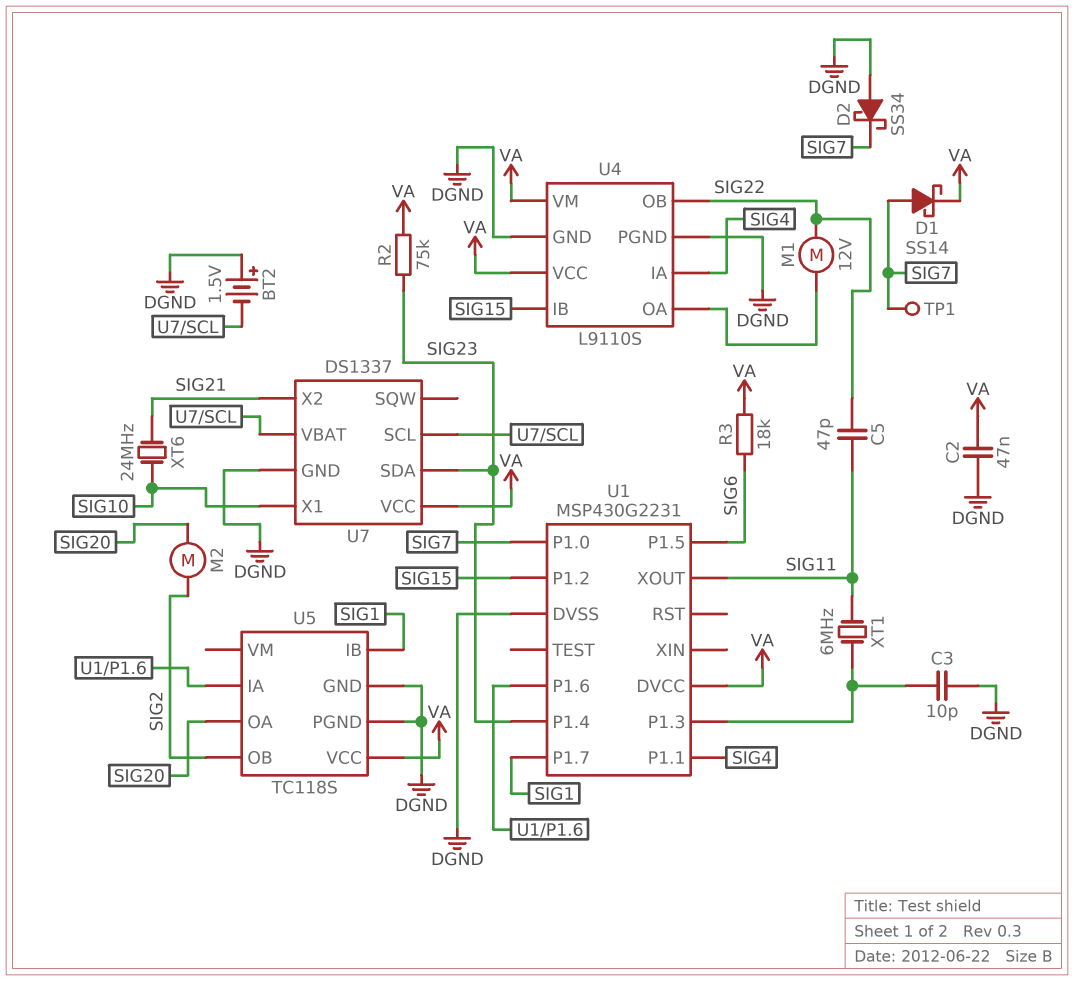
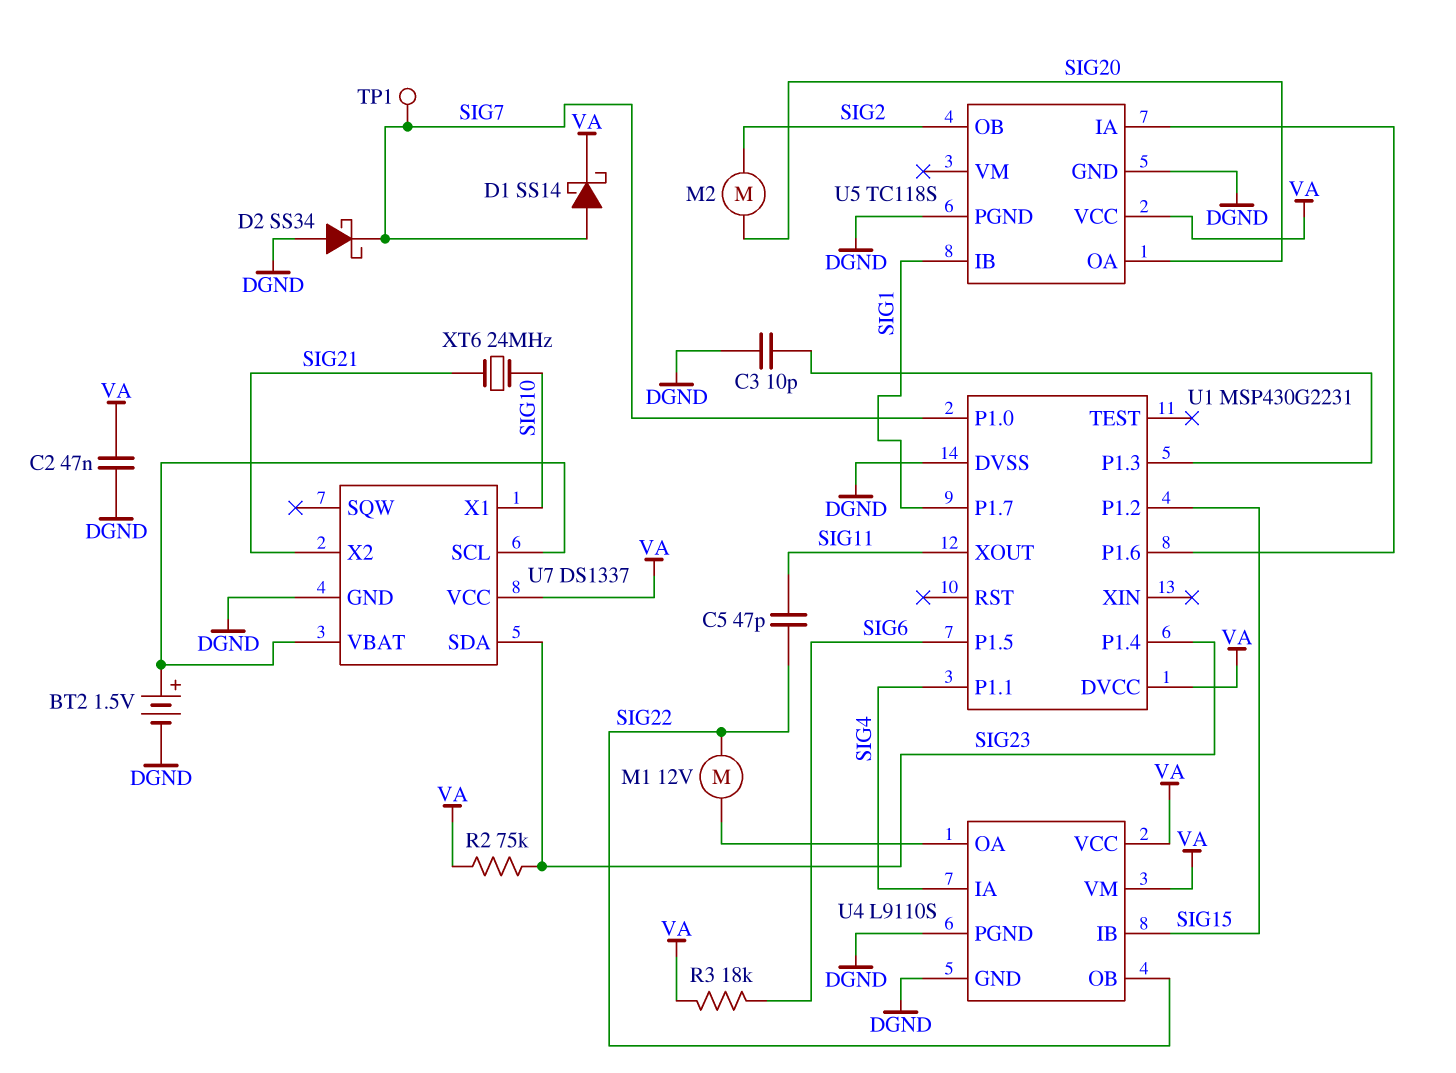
BT2: 1.5V (plus DGND, minus U7/SCL) -> 1.5V (plus U7/SCL, minus DGND)
XT1: 6MHz (SIG11, U1/P1.3) -> none

